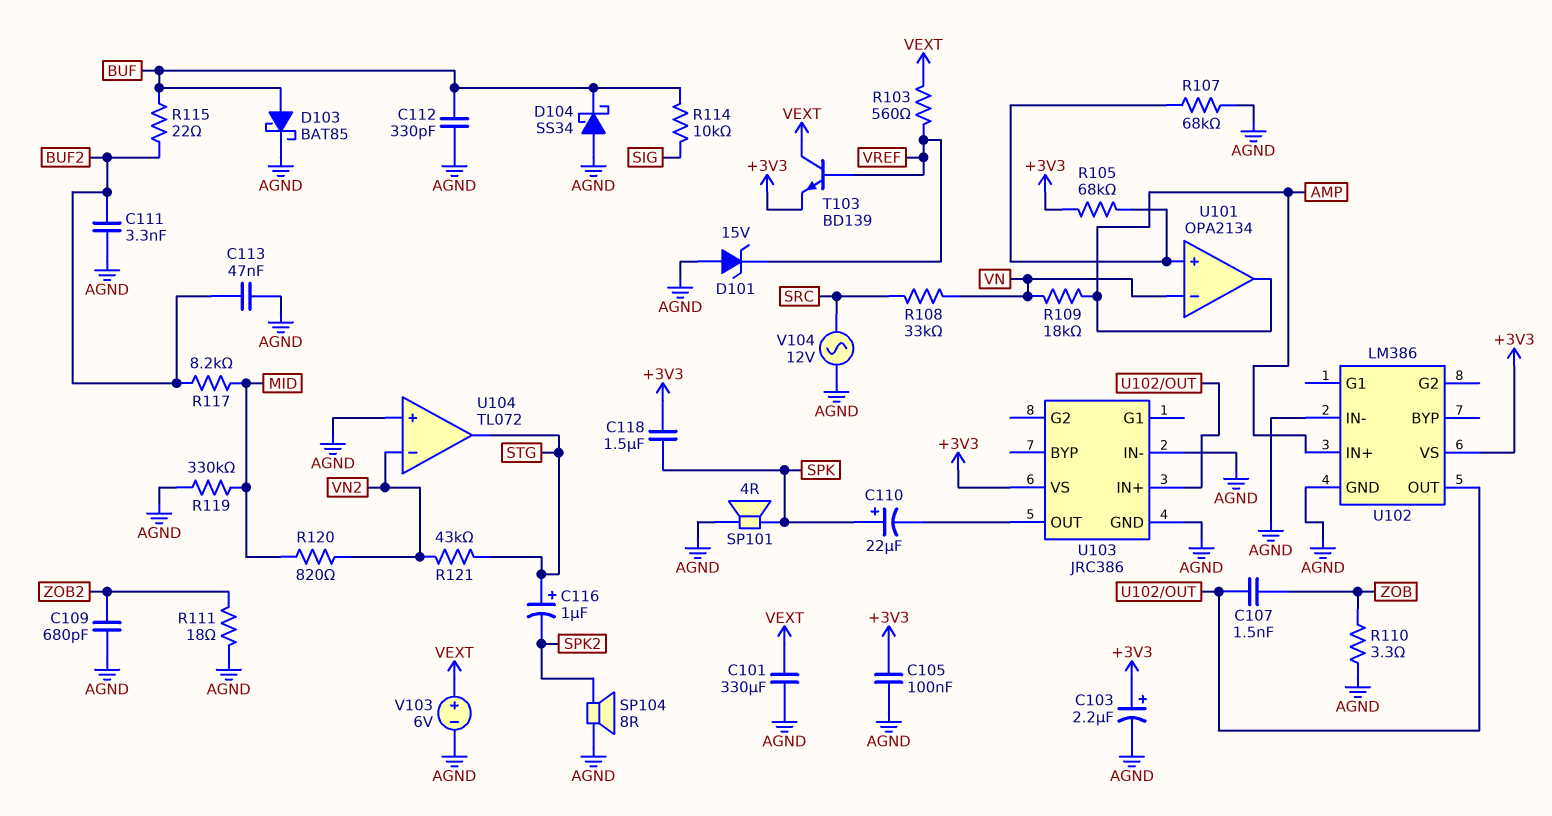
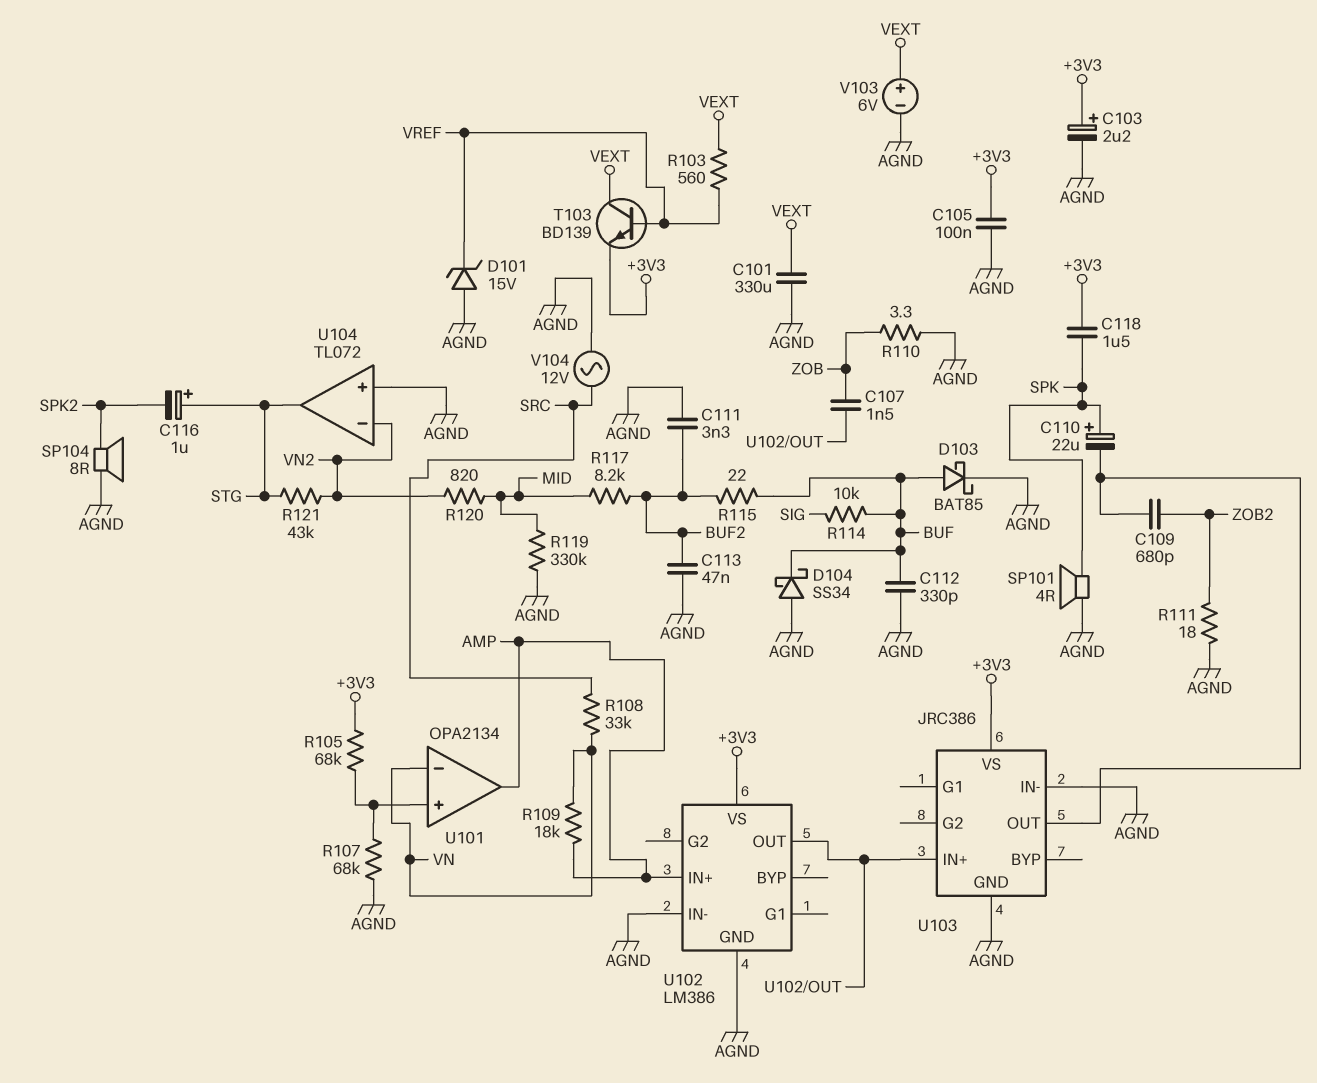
C109: 680pF (AGND, ZOB2) -> 680pF (U103/OUT, ZOB2)

